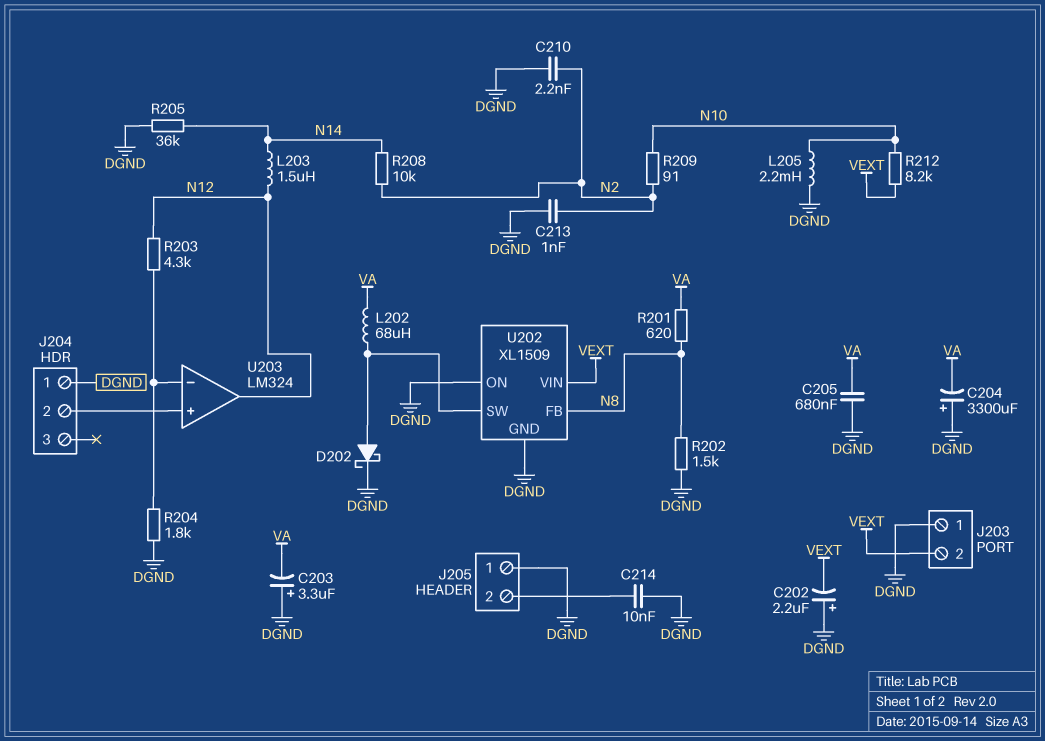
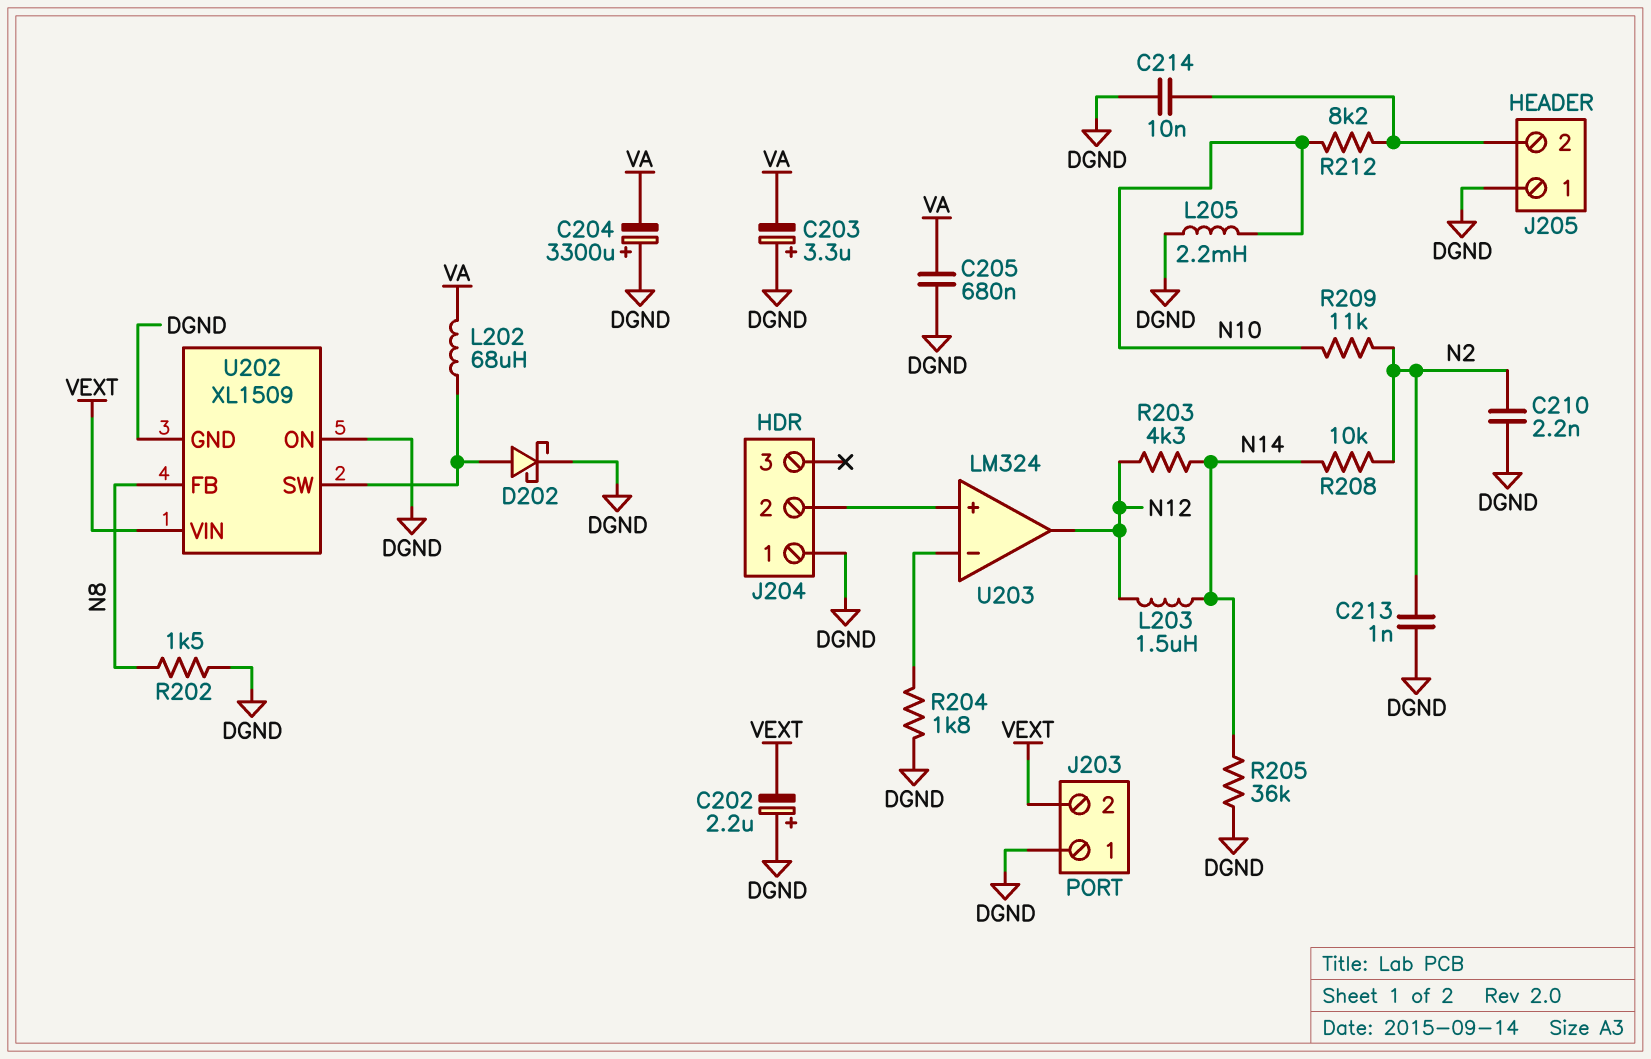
R201: 620 (N8, VA) -> none
R203: 4.3k (N12, U203/in-) -> 4.3k (N12, N14)
R209: 91 (N2, N10) -> 11k (N2, N10)
R212: 8.2k (N10, VEXT) -> 8.2k (J205/2, N10)

